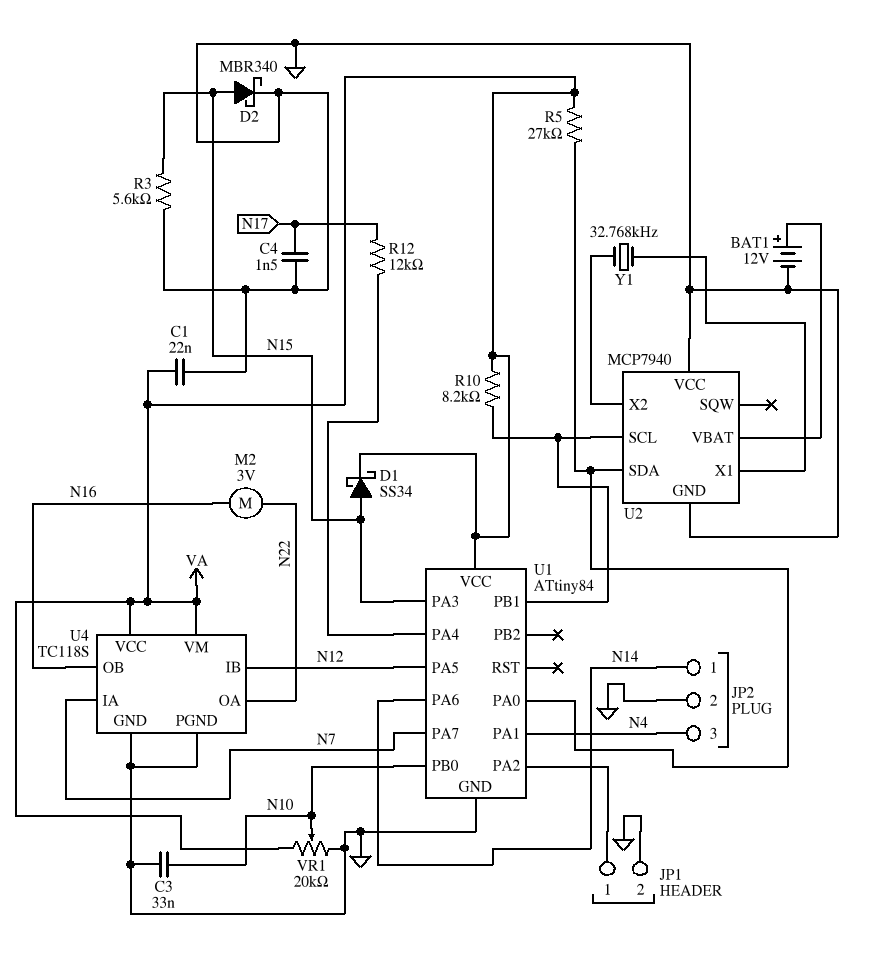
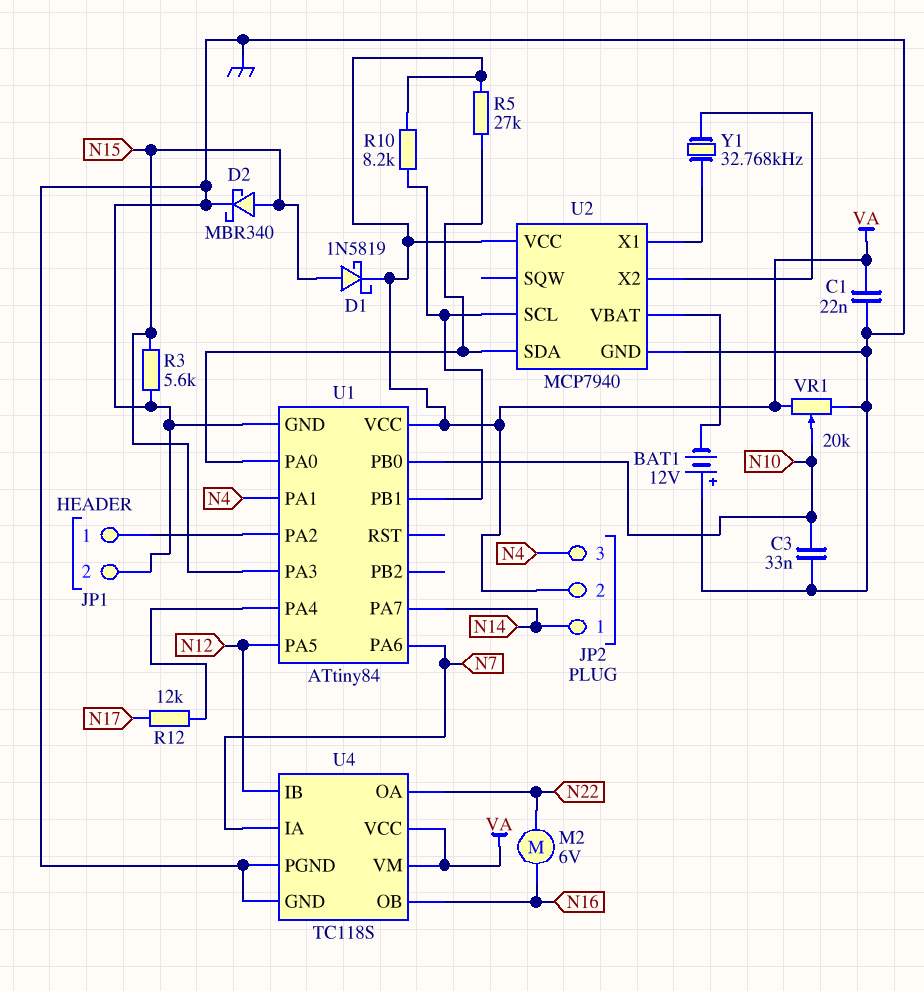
BAT1: 12V (plus U2/VBAT, minus GND) -> 12V (plus GND, minus U2/VBAT)
C4: 1.5nF (GND, N17) -> none
D1: schottky SS34 (A N15, K VA) -> schottky 1N5819 (A N15, K VA)
JP2 pin 2: GND -> VA
M2: motor 3V (N16, N22) -> motor 6V (N16, N22)
U1 pin PA6: N14 -> N7
U1 pin PA7: N7 -> N14
U2 pin VCC: GND -> VA

